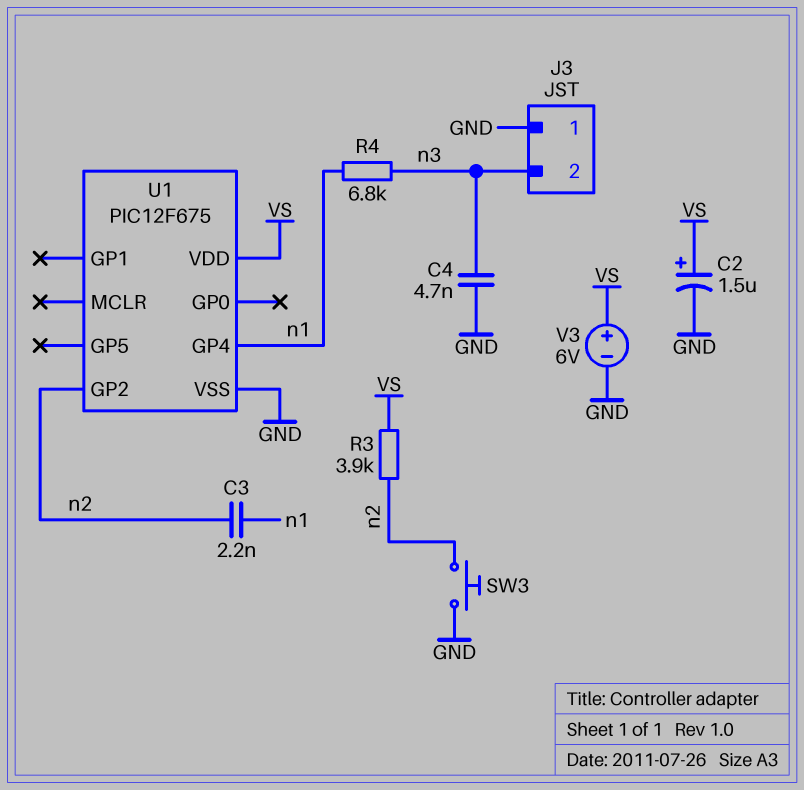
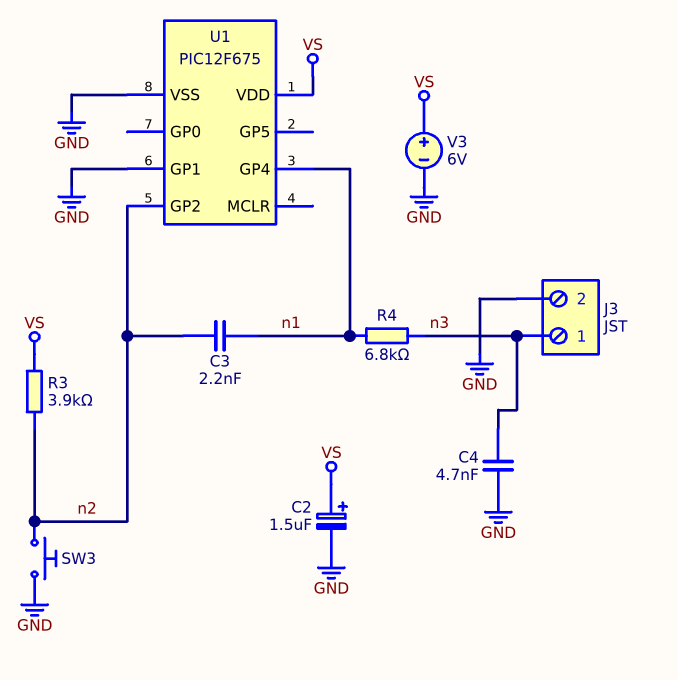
J3 pin 1: GND -> n3
J3 pin 2: n3 -> GND
U1 pin GP1: none -> GND

